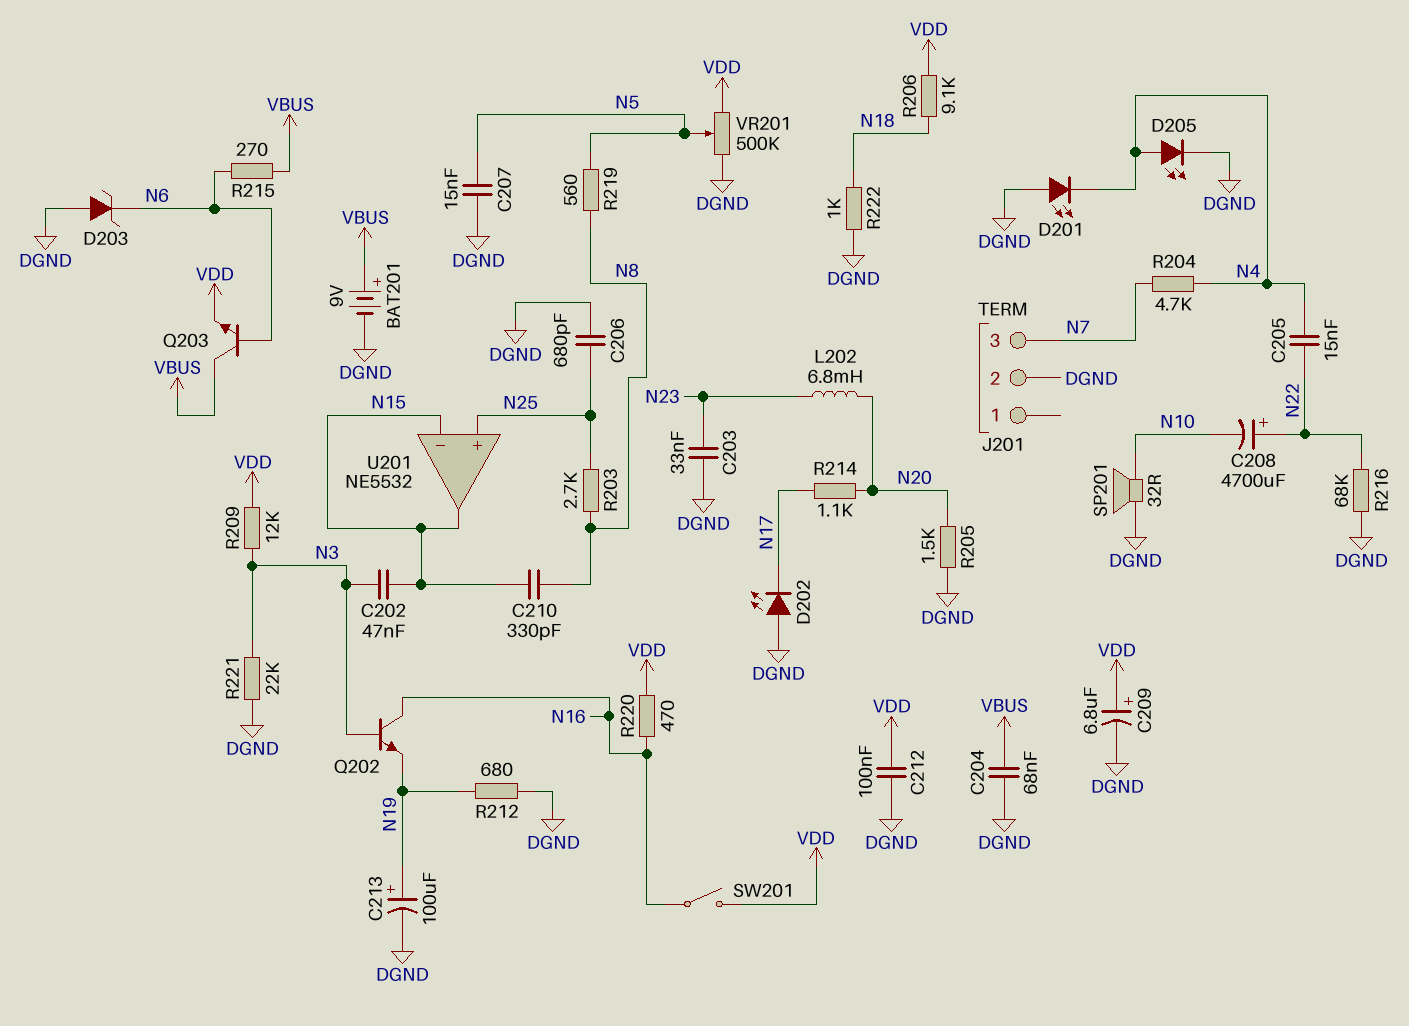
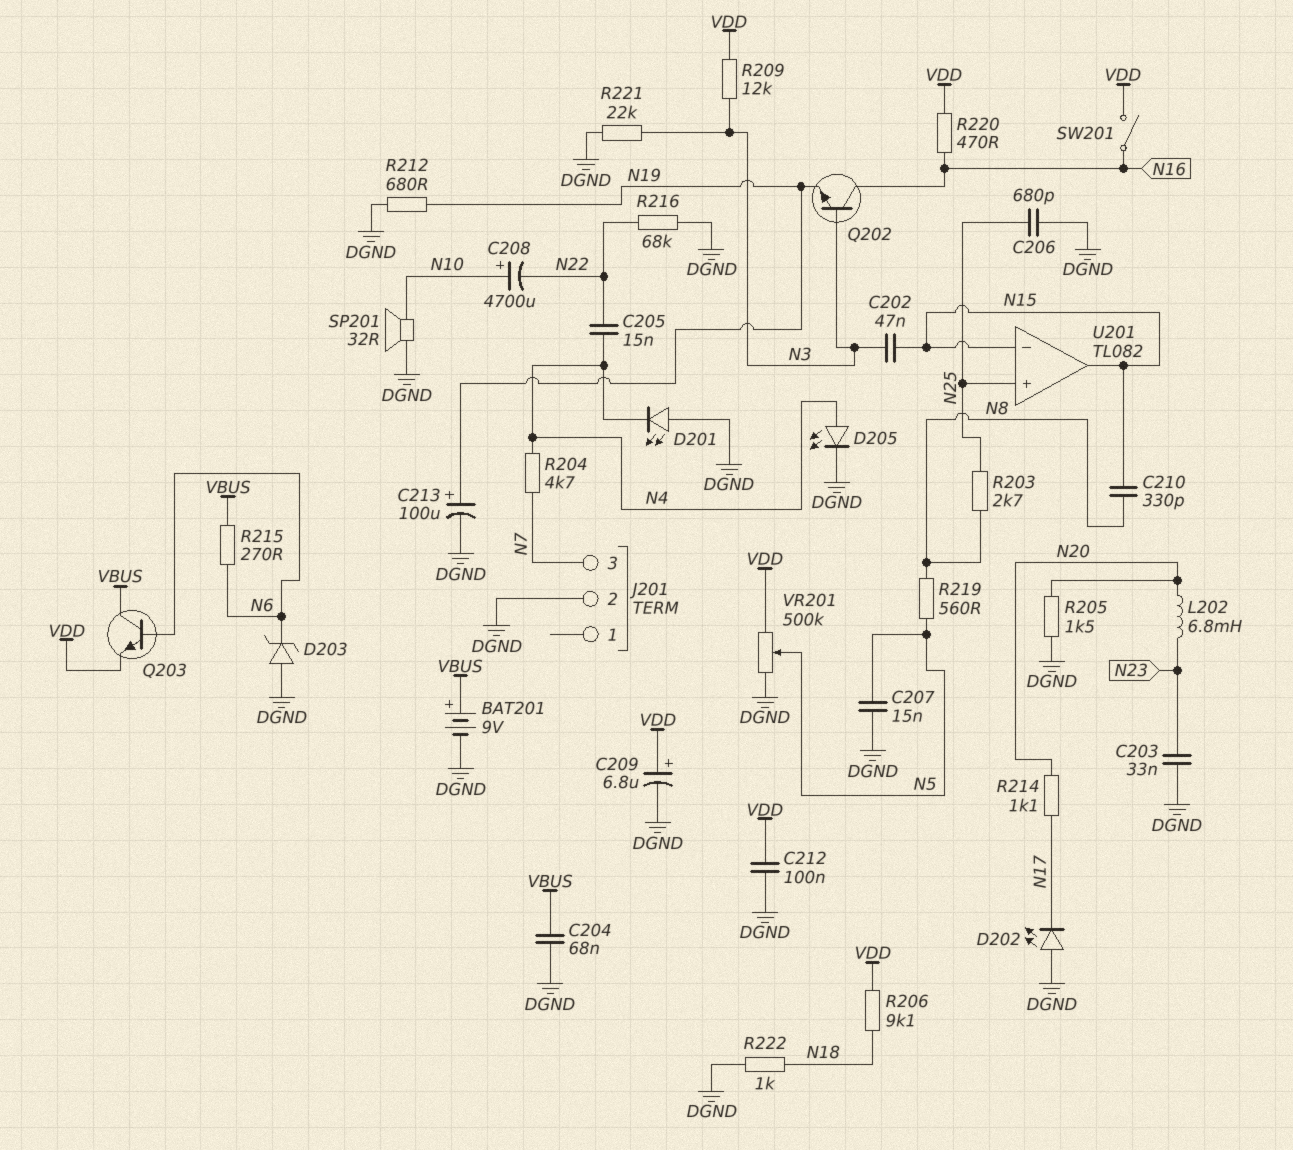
C208: 4700uF (plus N22, minus N10) -> 4700uF (plus N10, minus N22)
U201: NE5532 -> TL082

